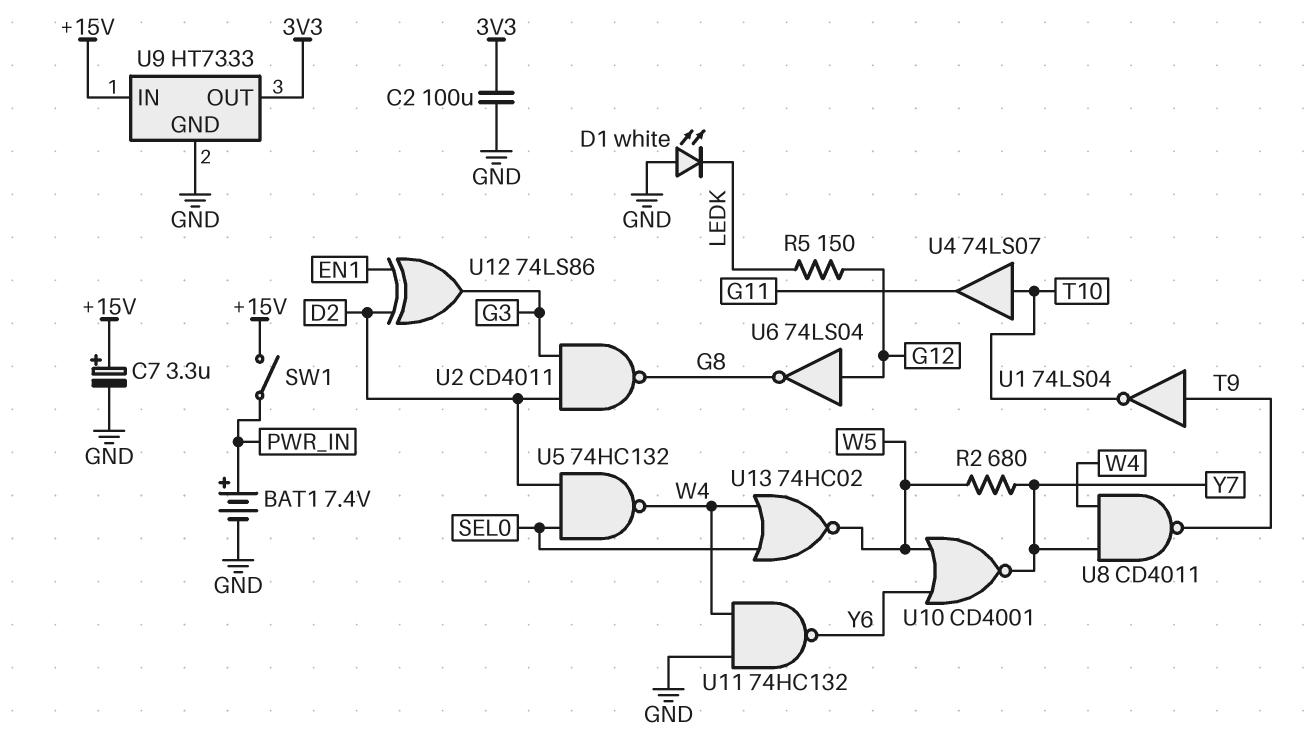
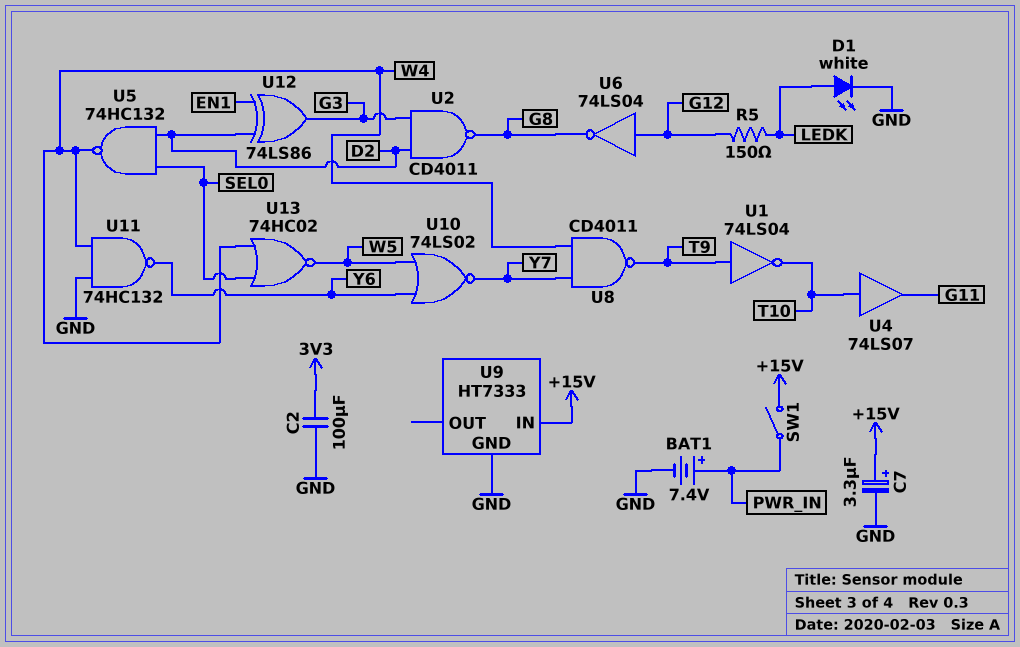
D1: LED white (A GND, K LEDK) -> LED white (A LEDK, K GND)
R2: 680 (W5, Y7) -> none
U9 pin OUT: 3V3 -> none
U10: NOR CD4001 (in W5, in Y6, out Y7) -> NOR 74LS02 (in W5, in Y6, out Y7)

